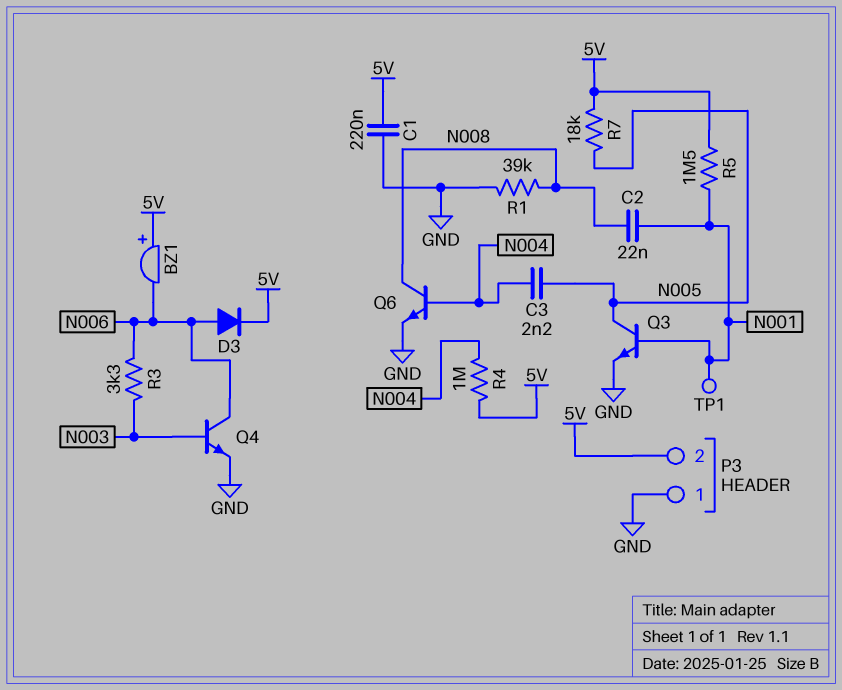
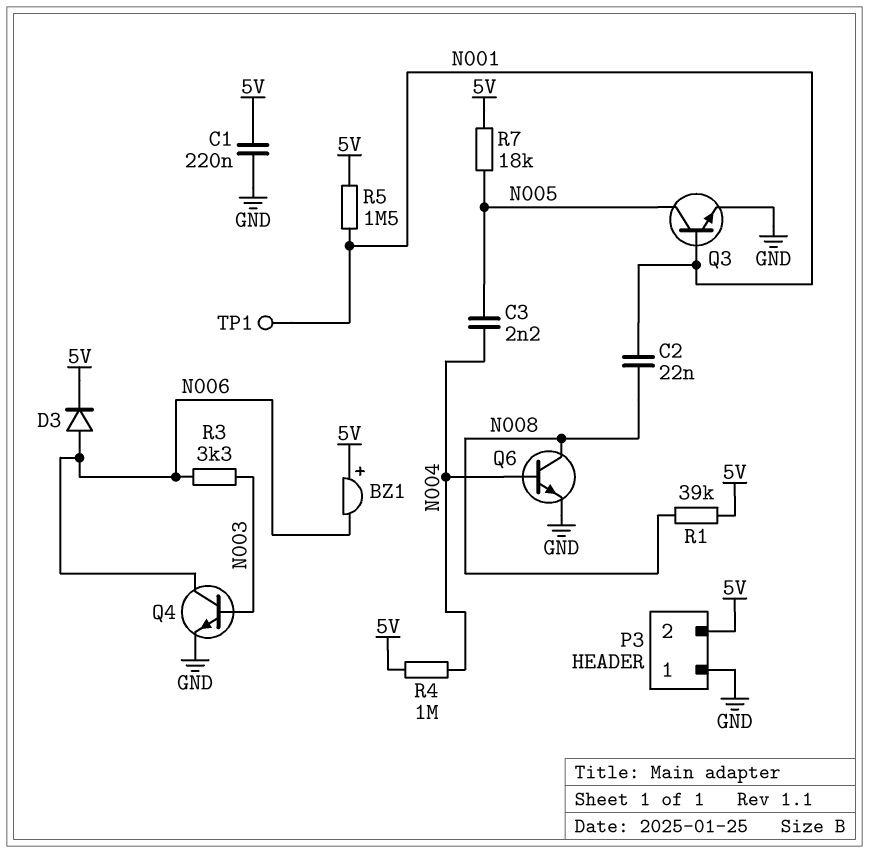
R1: 39k (GND, N008) -> 39k (5V, N008)

